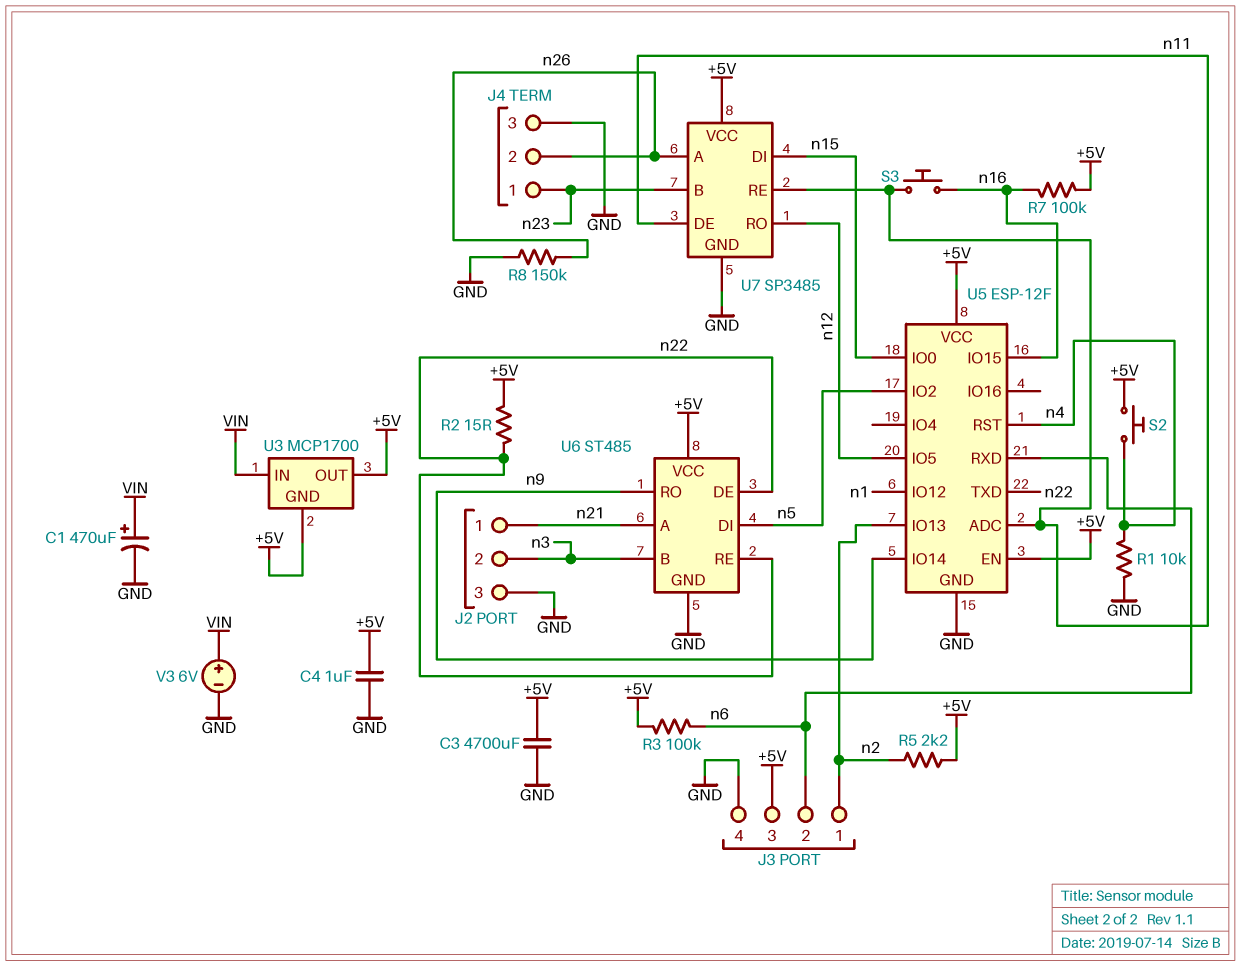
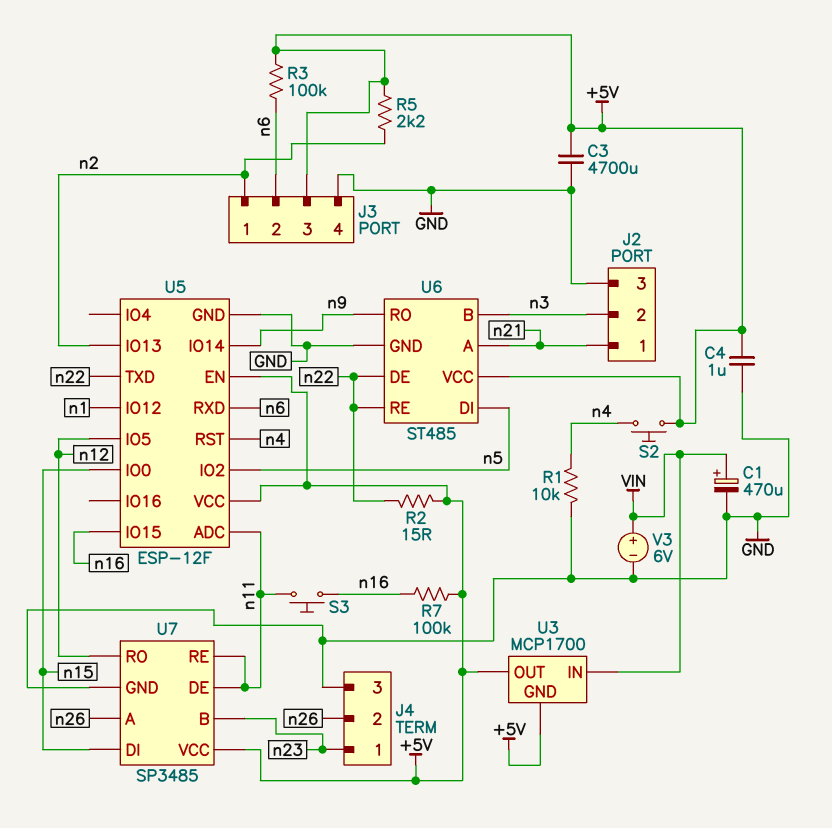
R8: 150k (GND, n26) -> none

